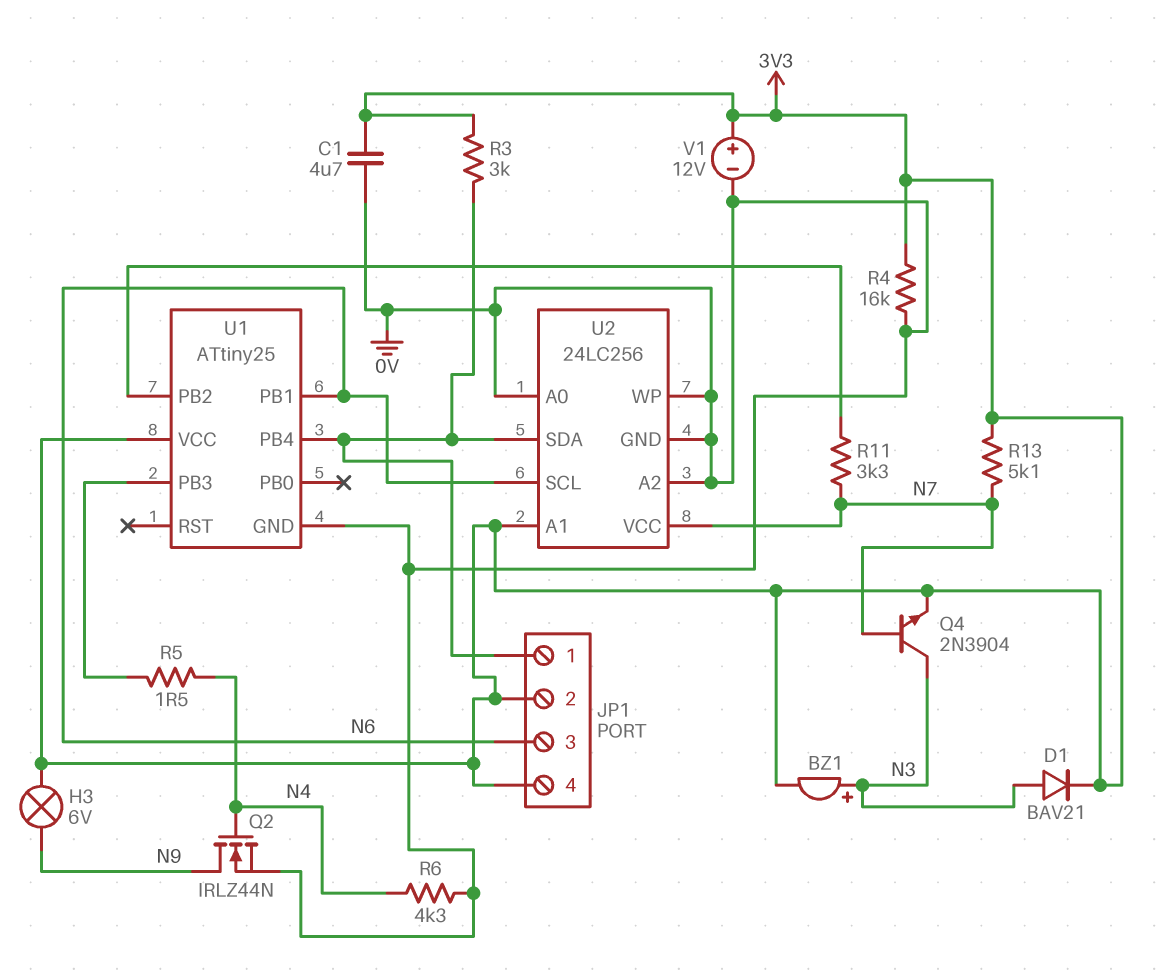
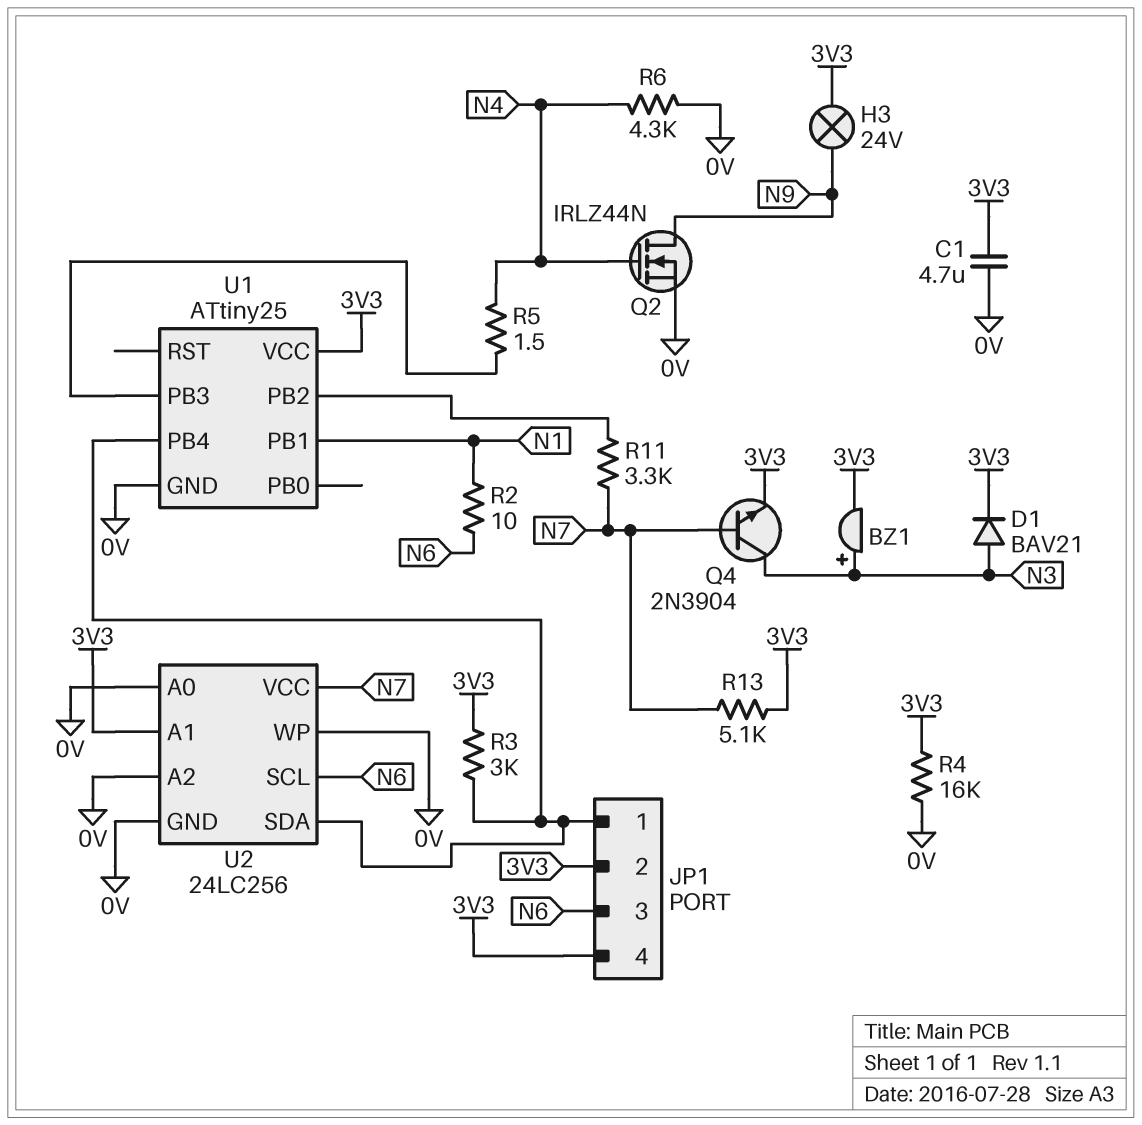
H3: lamp 6V (3V3, N9) -> lamp 24V (3V3, N9)
R2: none -> 10 (N1, N6)
U1 pin PB1: N6 -> N1
V1: 12V (plus 3V3, minus 0V) -> none

